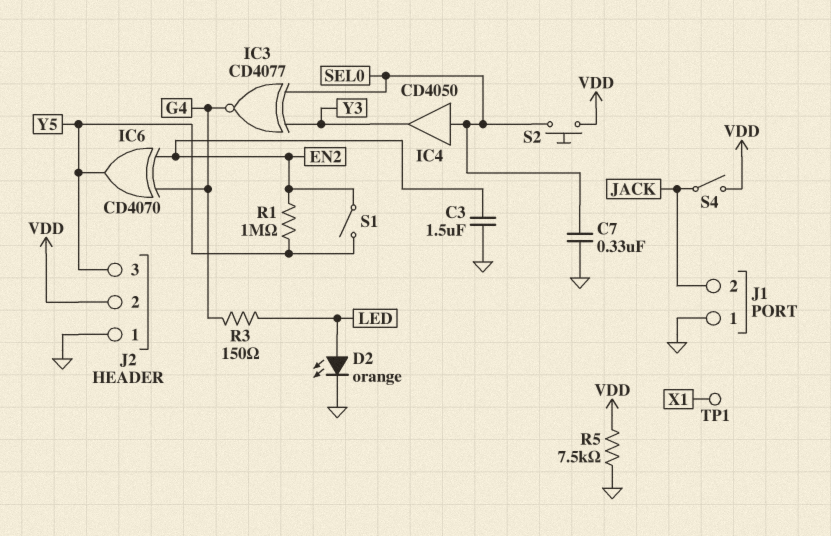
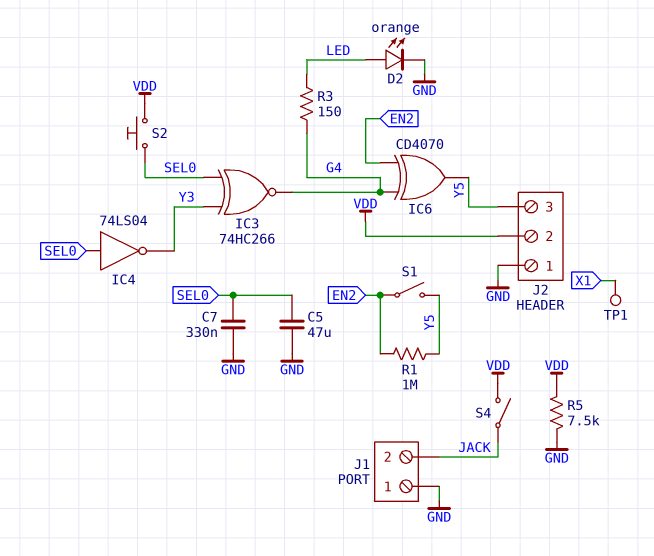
C3: 1.5uF (EN2, GND) -> none
C5: none -> 47uF (GND, SEL0)
IC3: XNOR CD4077 (in SEL0, in Y3, out G4) -> XNOR 74HC266 (in SEL0, in Y3, out G4)
IC4: buffer CD4050 (in SEL0, out Y3) -> NOT 74LS04 (in SEL0, out Y3)

